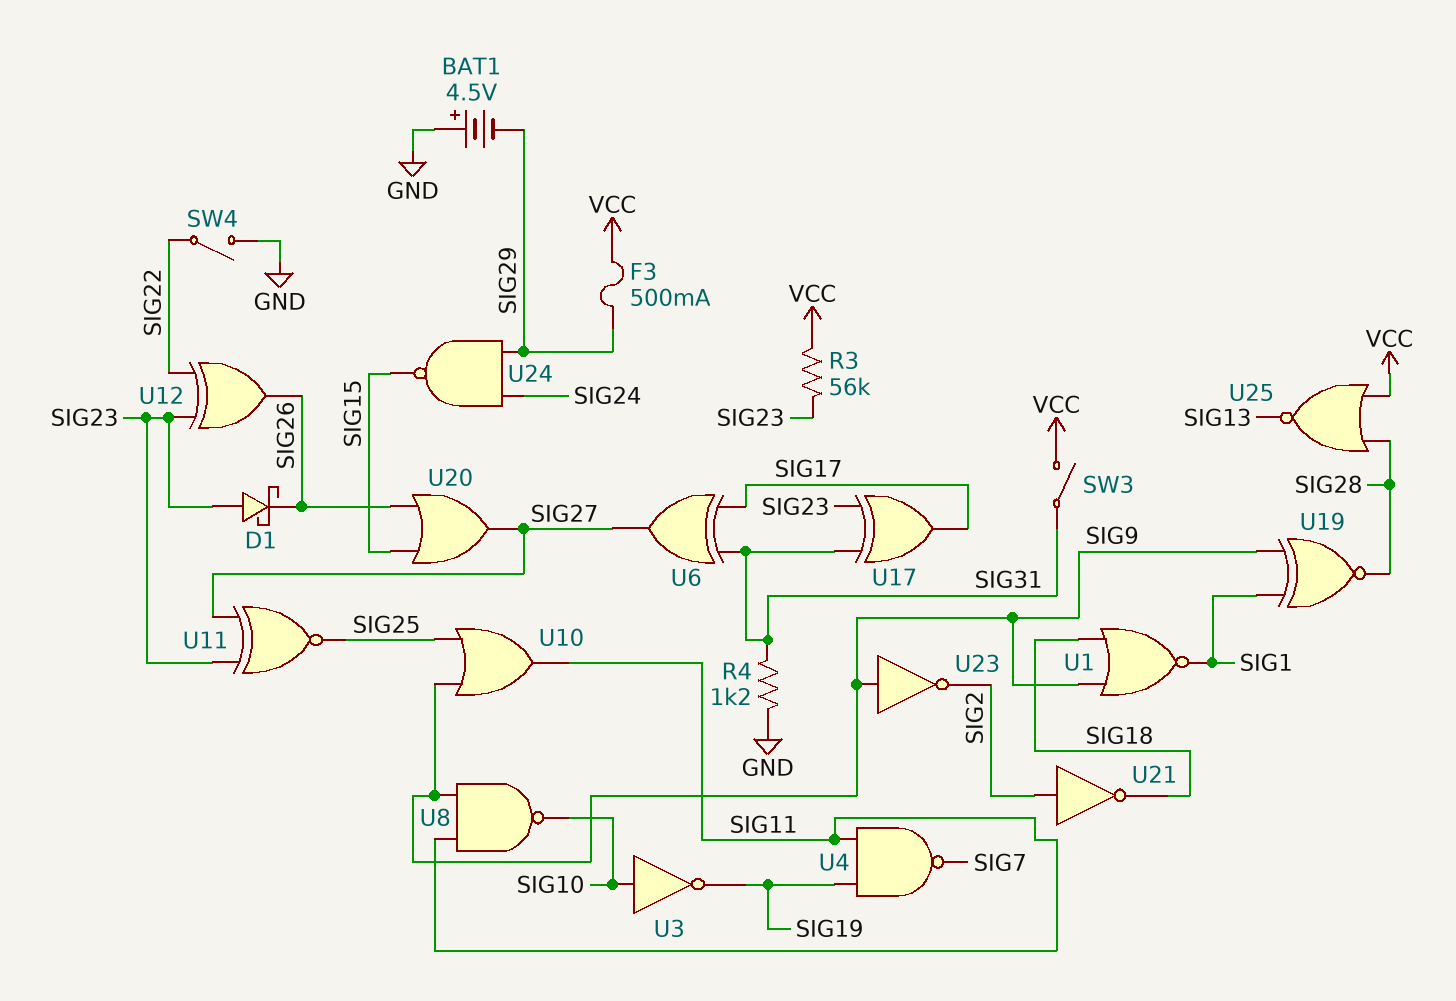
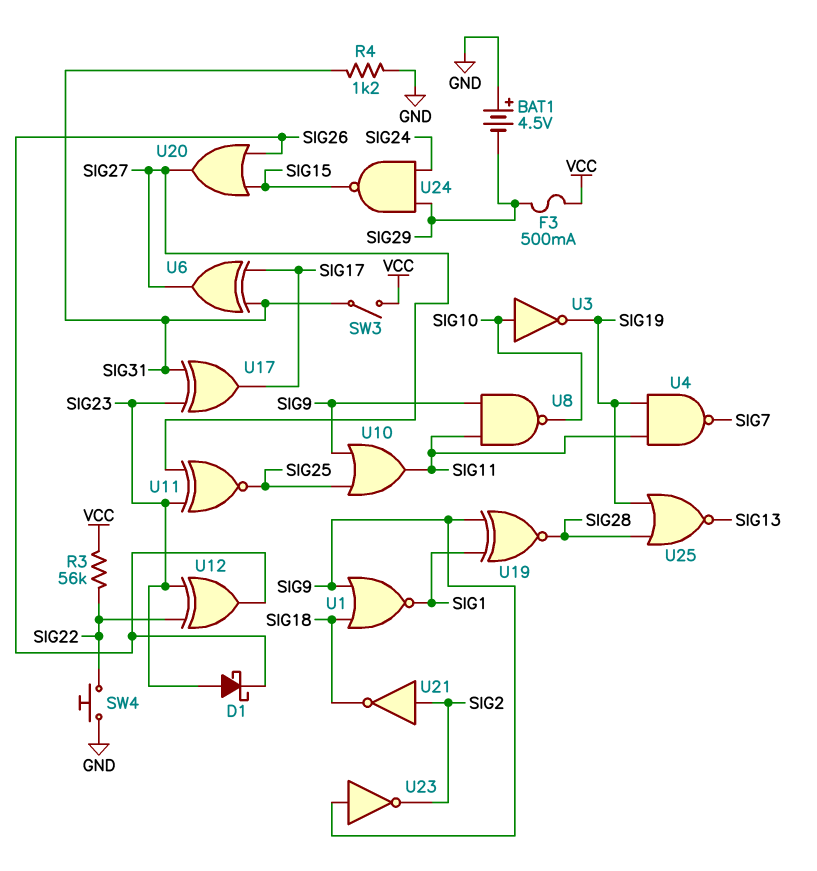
R3: 56k (SIG23, VCC) -> 56k (SIG22, VCC)
SW4: switch (GND, SIG22) -> button (GND, SIG22)
U25: NOR (in SIG28, in VCC, out SIG13) -> NOR (in SIG19, in SIG28, out SIG13)

